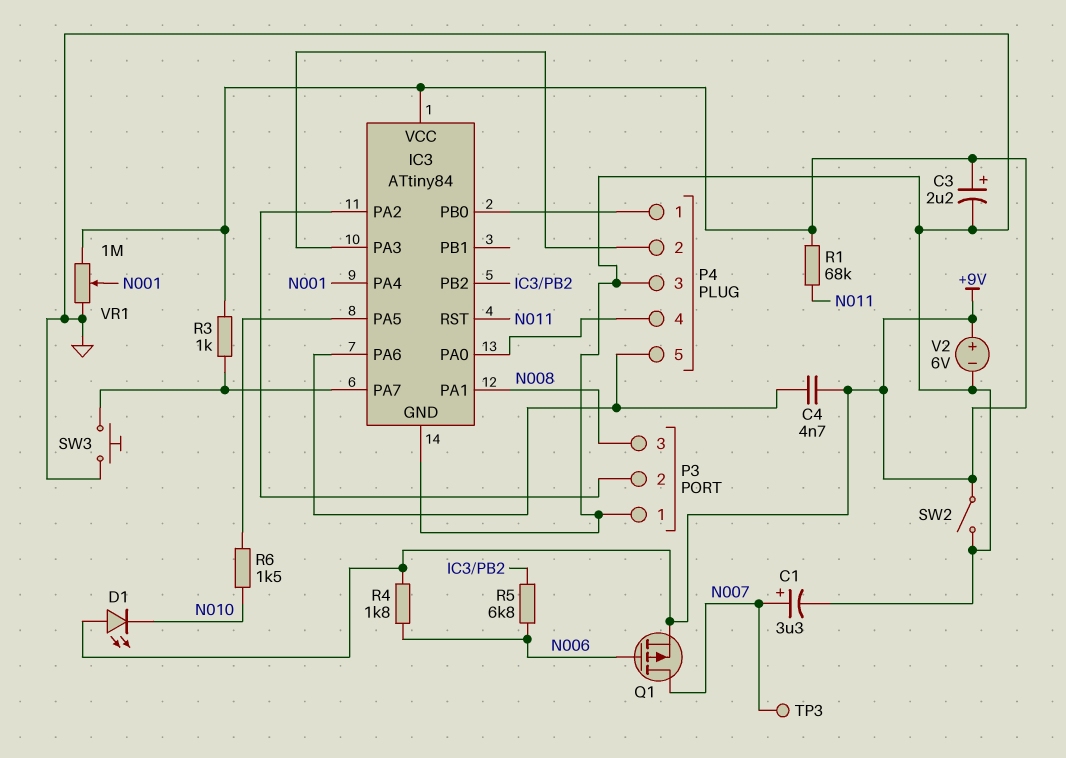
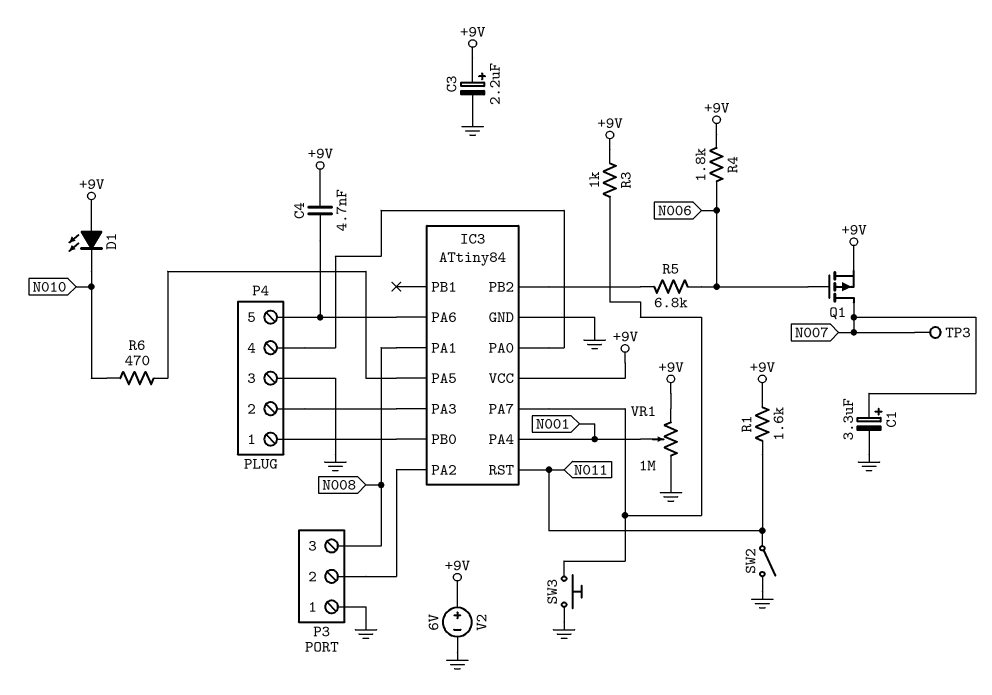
R1: 68k (+9V, N011) -> 1.6k (+9V, N011)
R6: 1.5k (IC3/PA5, N010) -> 470 (IC3/PA5, N010)
SW2: switch (+9V, GND) -> switch (GND, N011)

